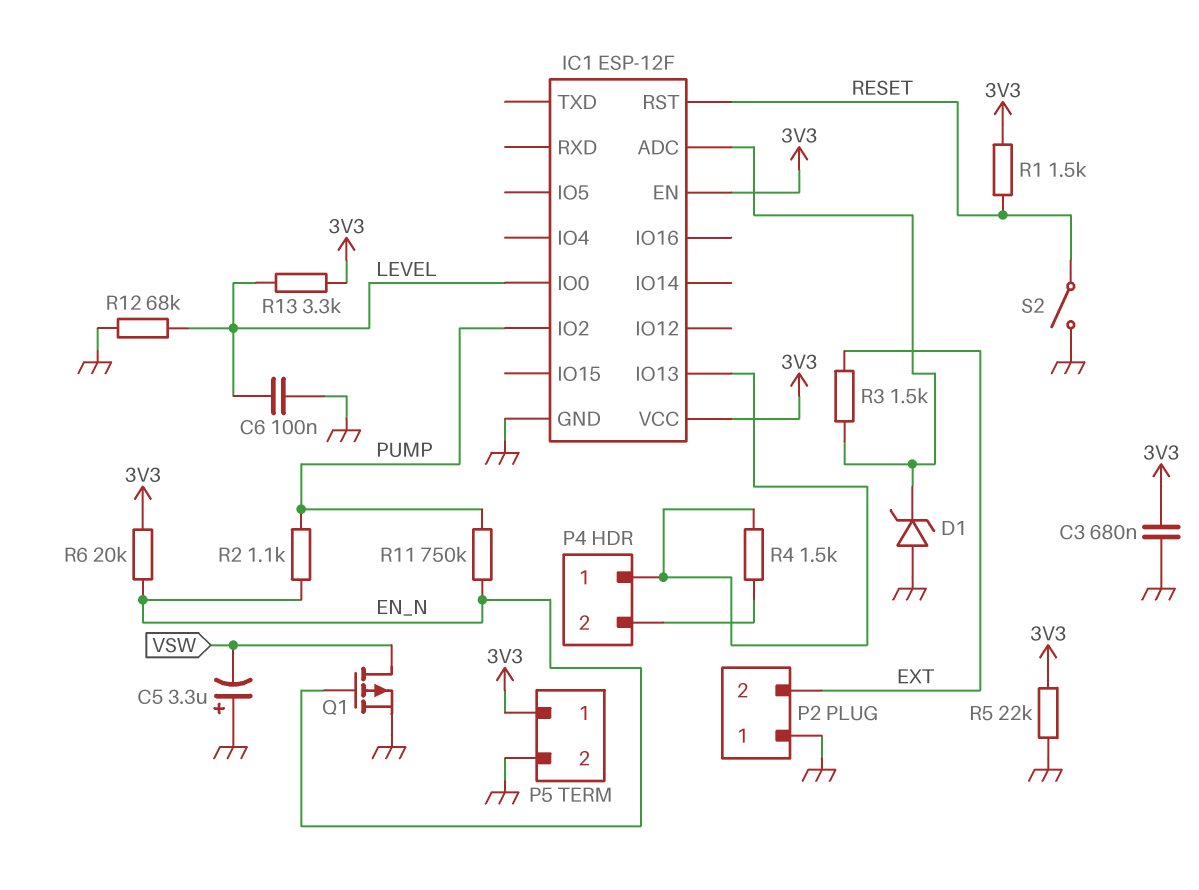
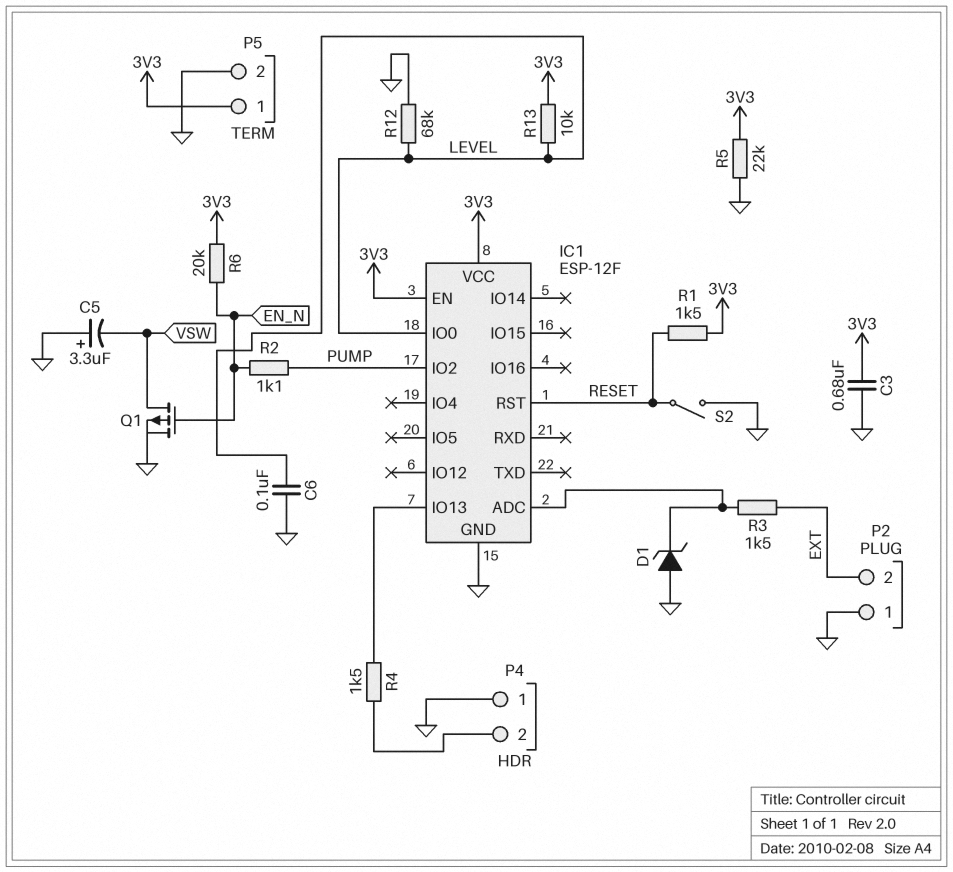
P4 pin 1: IC1/IO13 -> GND
R11: 750k (EN_N, PUMP) -> none
R13: 3.3k (3V3, LEVEL) -> 10k (3V3, LEVEL)

